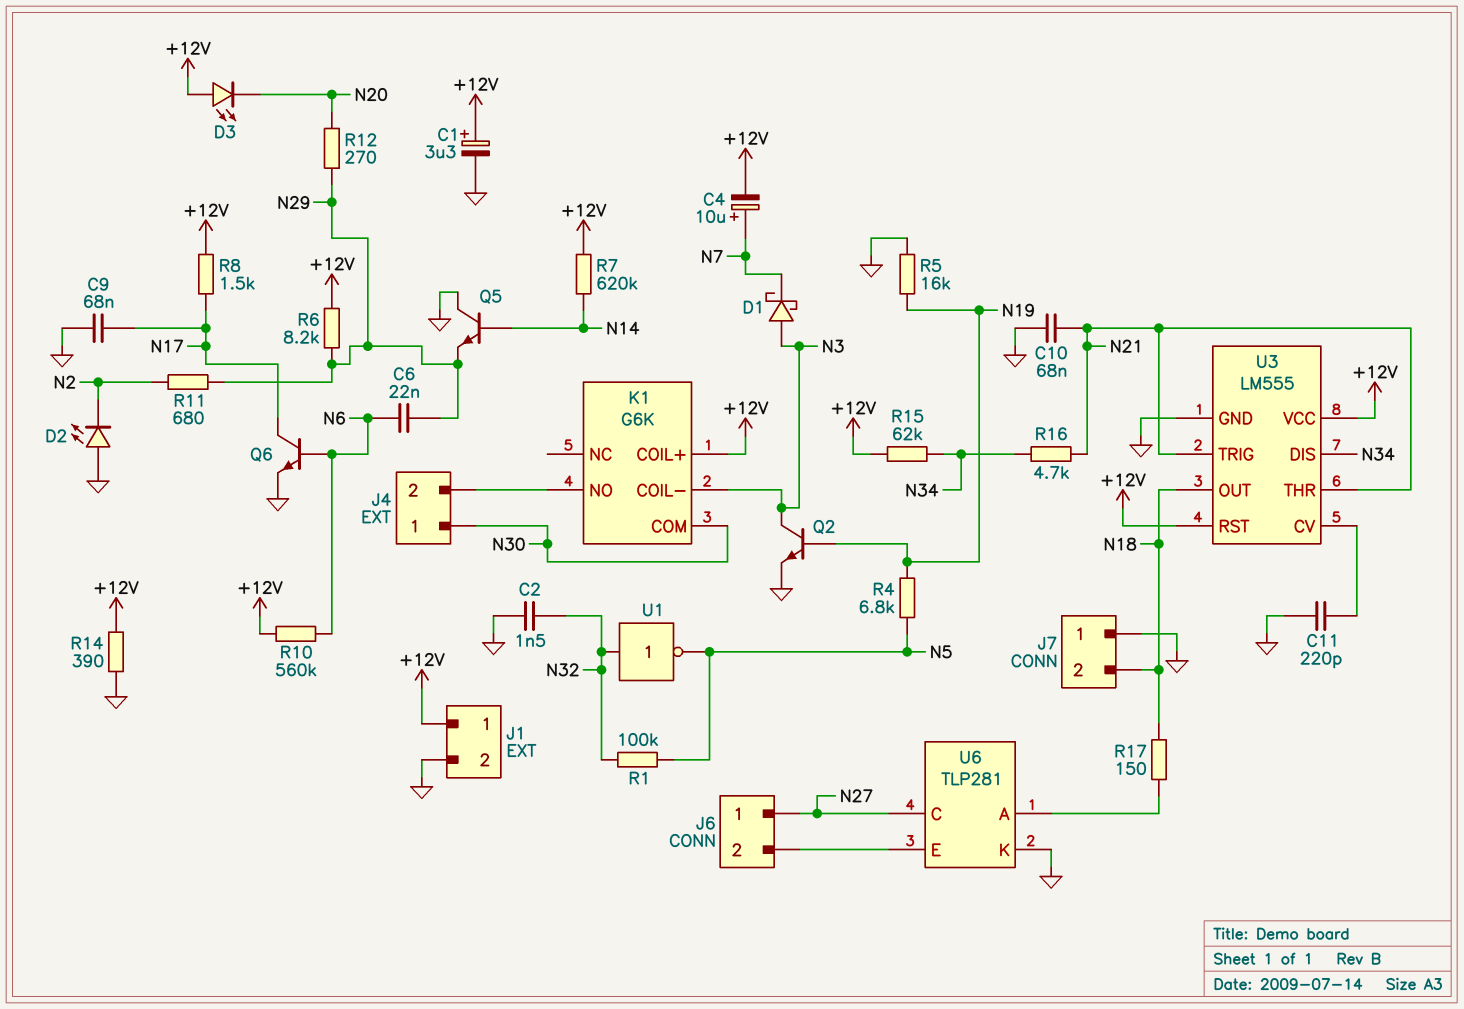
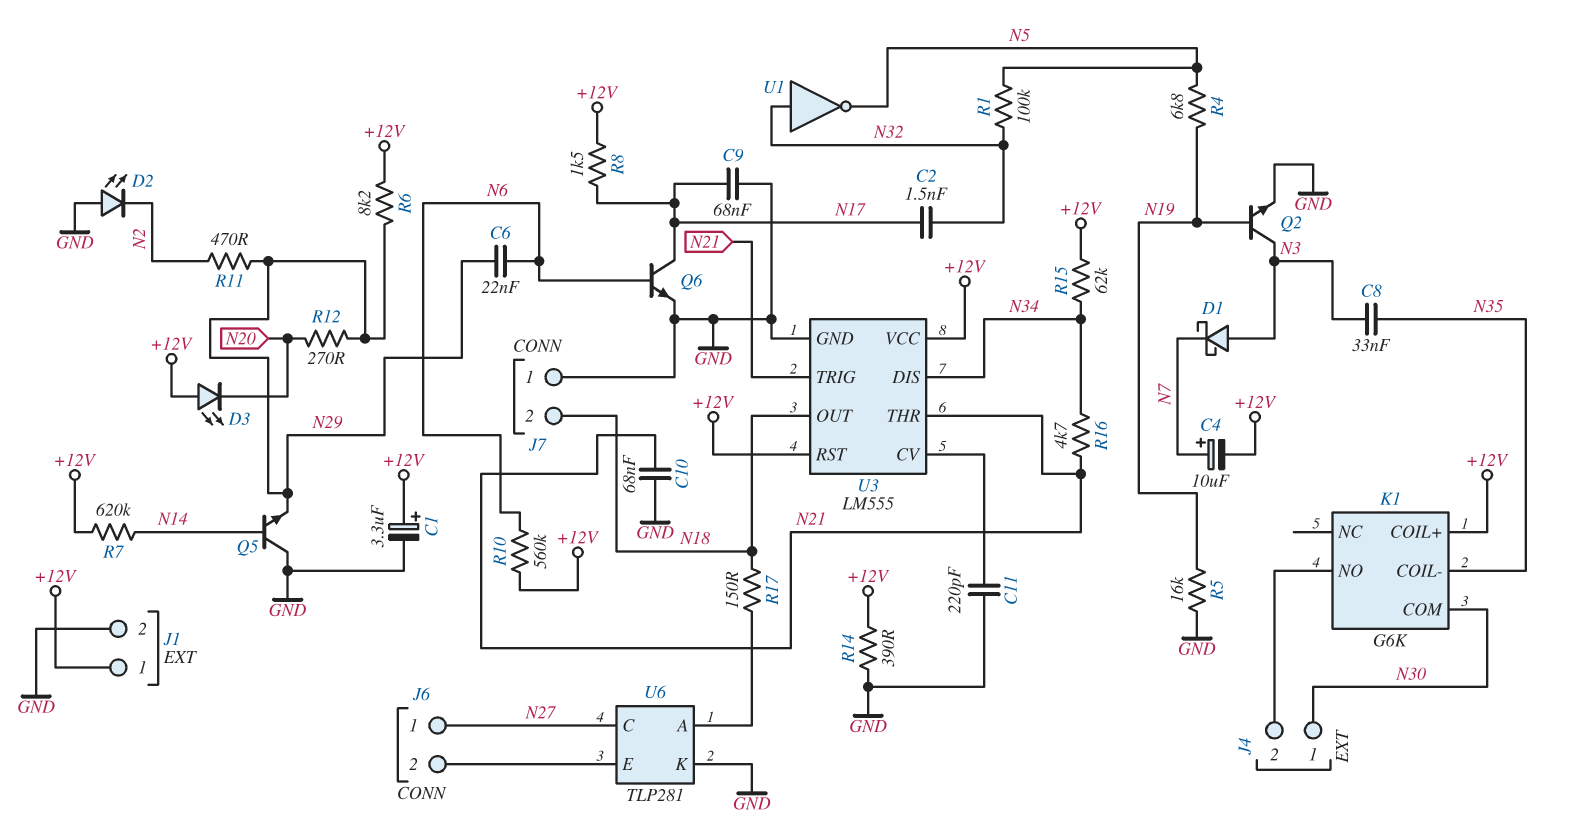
C2: 1.5nF (GND, N32) -> 1.5nF (N17, N32)
C8: none -> 33nF (N3, N35)
K1 pin COIL-: N3 -> N35
R11: 680 (N2, N29) -> 470 (N2, N29)

